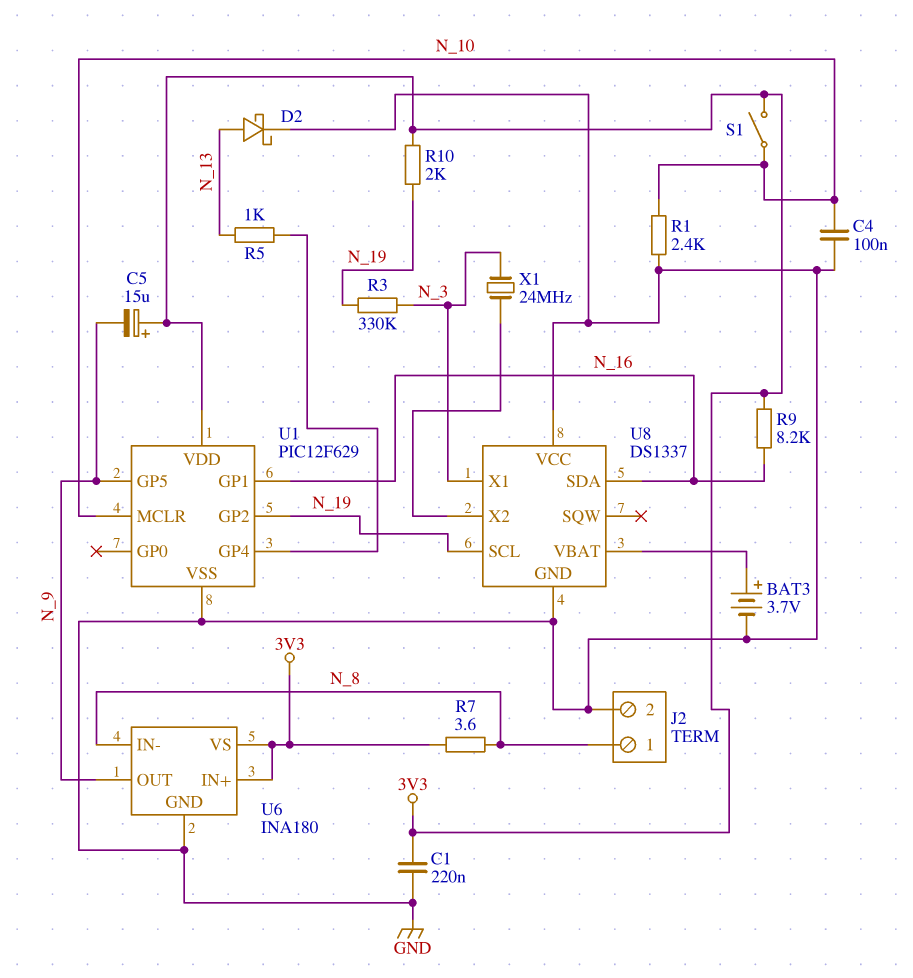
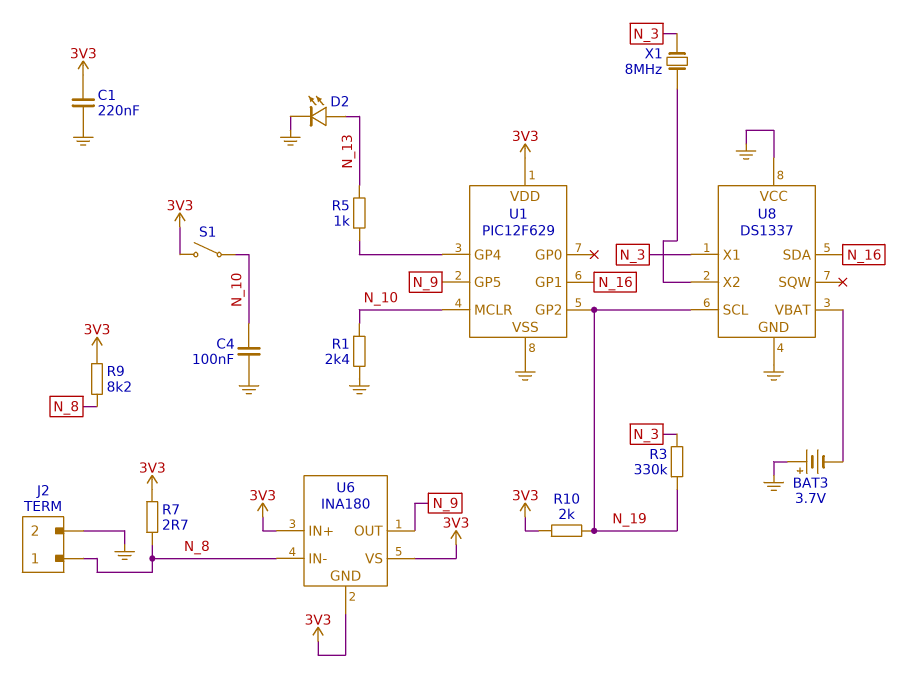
BAT3: 3.7V (plus U8/VBAT, minus GND) -> 3.7V (plus GND, minus U8/VBAT)
C5: 15uF (plus 3V3, minus N_9) -> none
D2: schottky (A N_13, K GND) -> LED (A N_13, K GND)
R7: 3.6 (3V3, N_8) -> 2.7 (3V3, N_8)
R9: 8.2k (3V3, N_16) -> 8.2k (3V3, N_8)
U6 pin GND: GND -> 3V3
X1: 24MHz (N_3, U8/X2) -> 8MHz (N_3, U8/X2)

